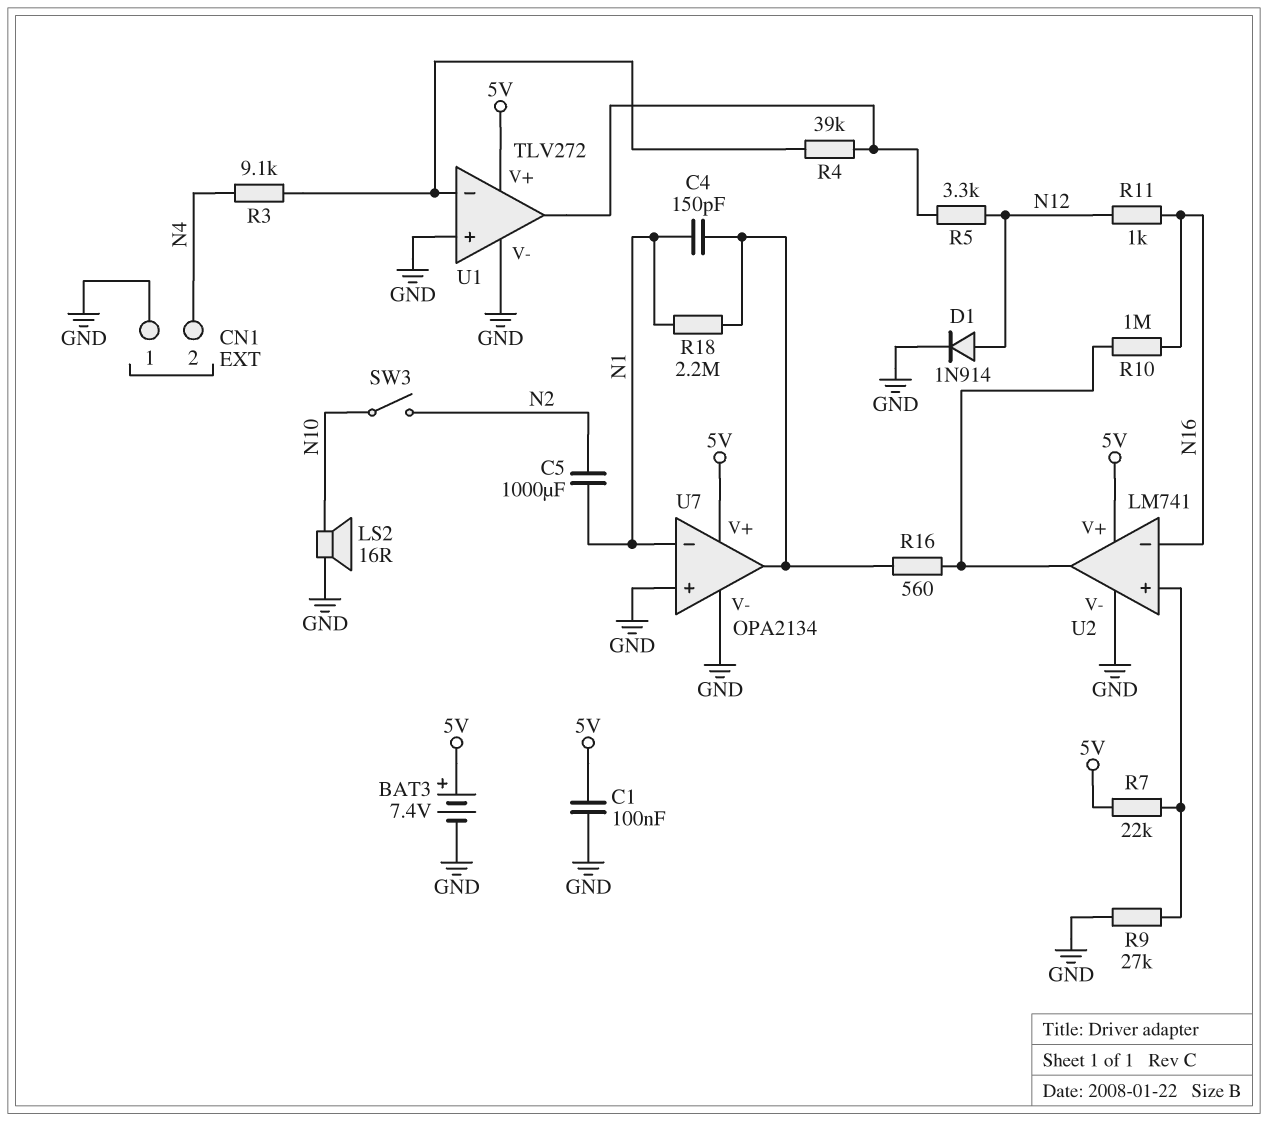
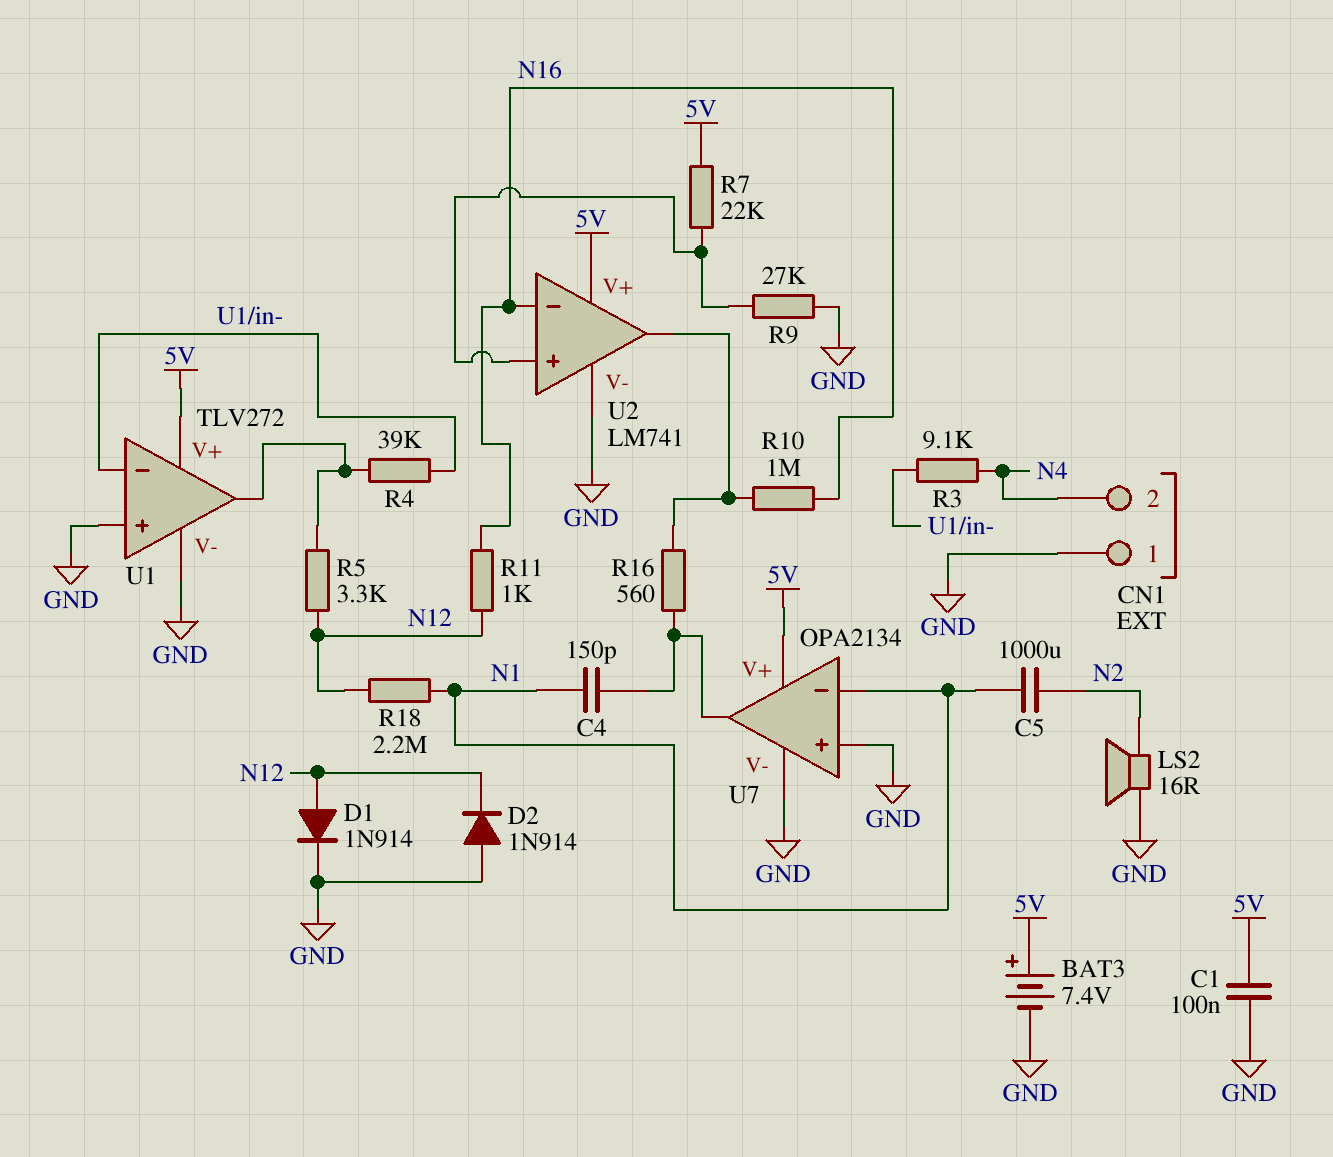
D2: none -> diode 1N914 (A GND, K N12)
LS2: speaker 16R (GND, N10) -> speaker 16R (GND, N2)
R18: 2.2M (N1, U7/out) -> 2.2M (N1, N12)
SW3: switch (N2, N10) -> none

